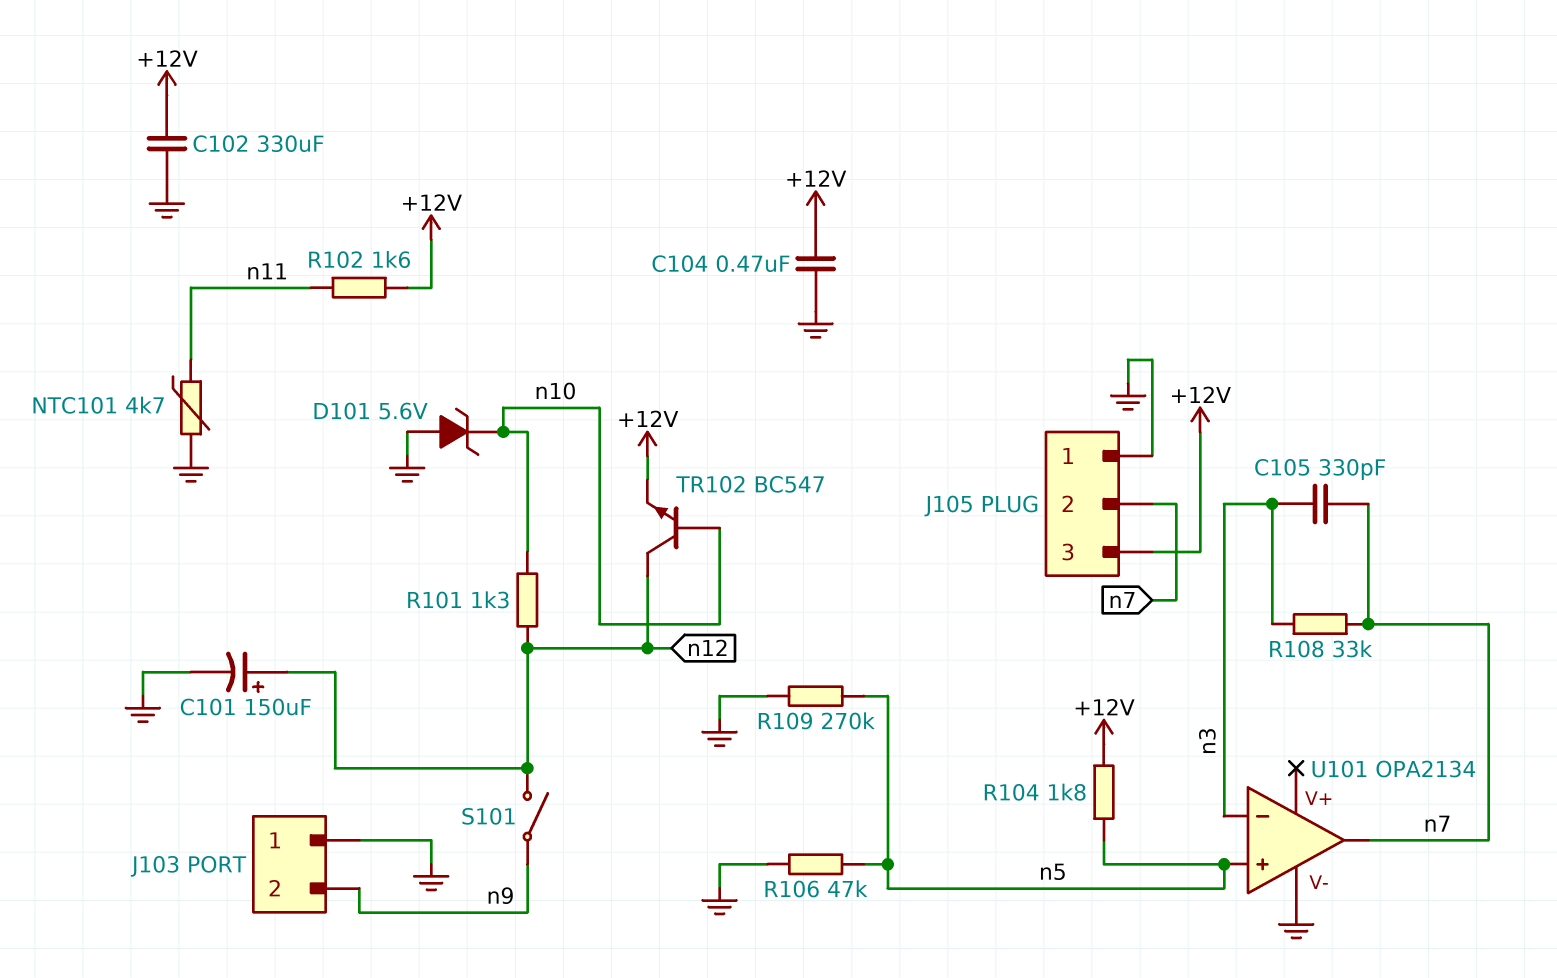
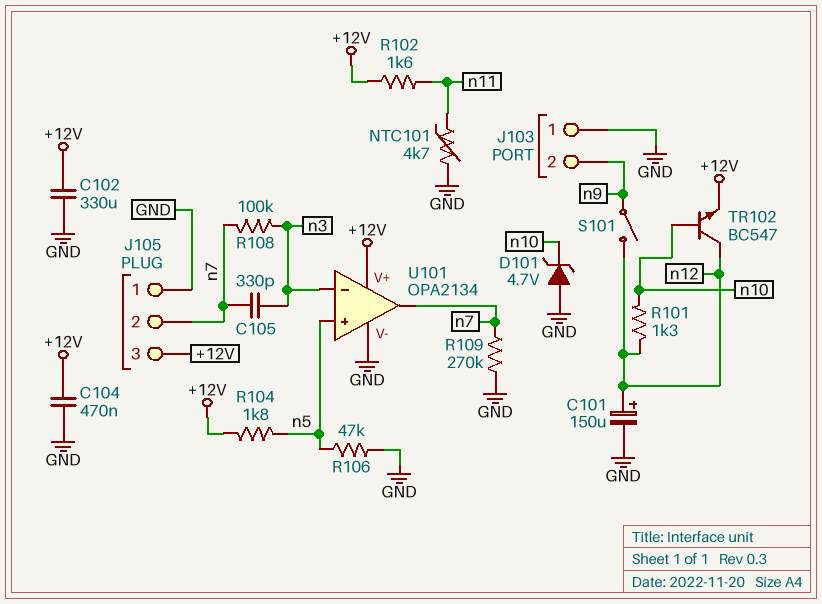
D101: zener 5.6V (A GND, K n10) -> zener 4.7V (A GND, K n10)
R108: 33k (n3, n7) -> 100k (n3, n7)
R109: 270k (GND, n5) -> 270k (GND, n7)
U101 pin V+: none -> +12V

